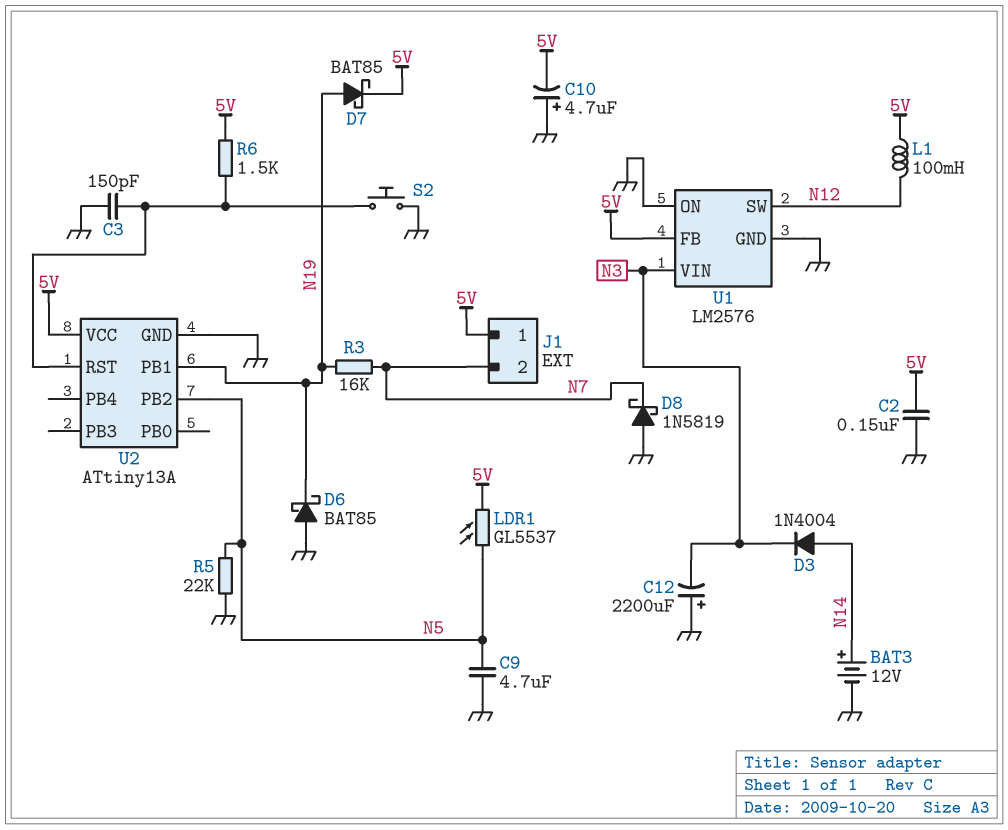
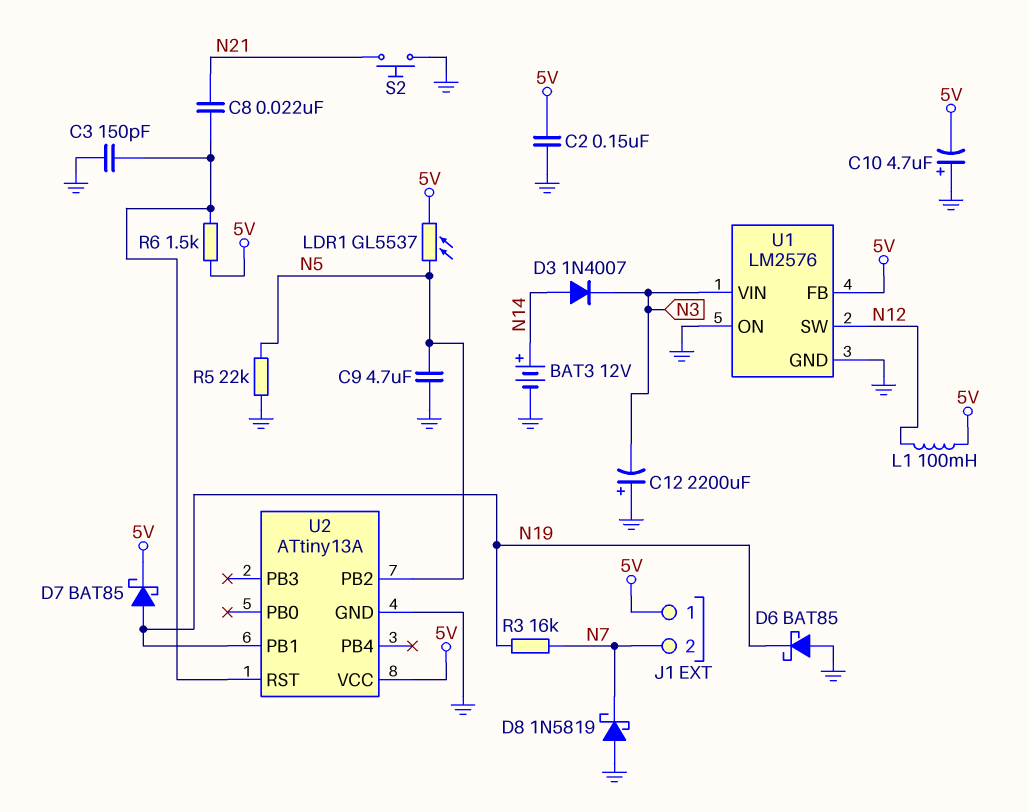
C8: none -> 22nF (N21, U2/RST)
D3: diode 1N4004 (A N14, K N3) -> diode 1N4007 (A N14, K N3)
S2: button (GND, U2/RST) -> button (GND, N21)

